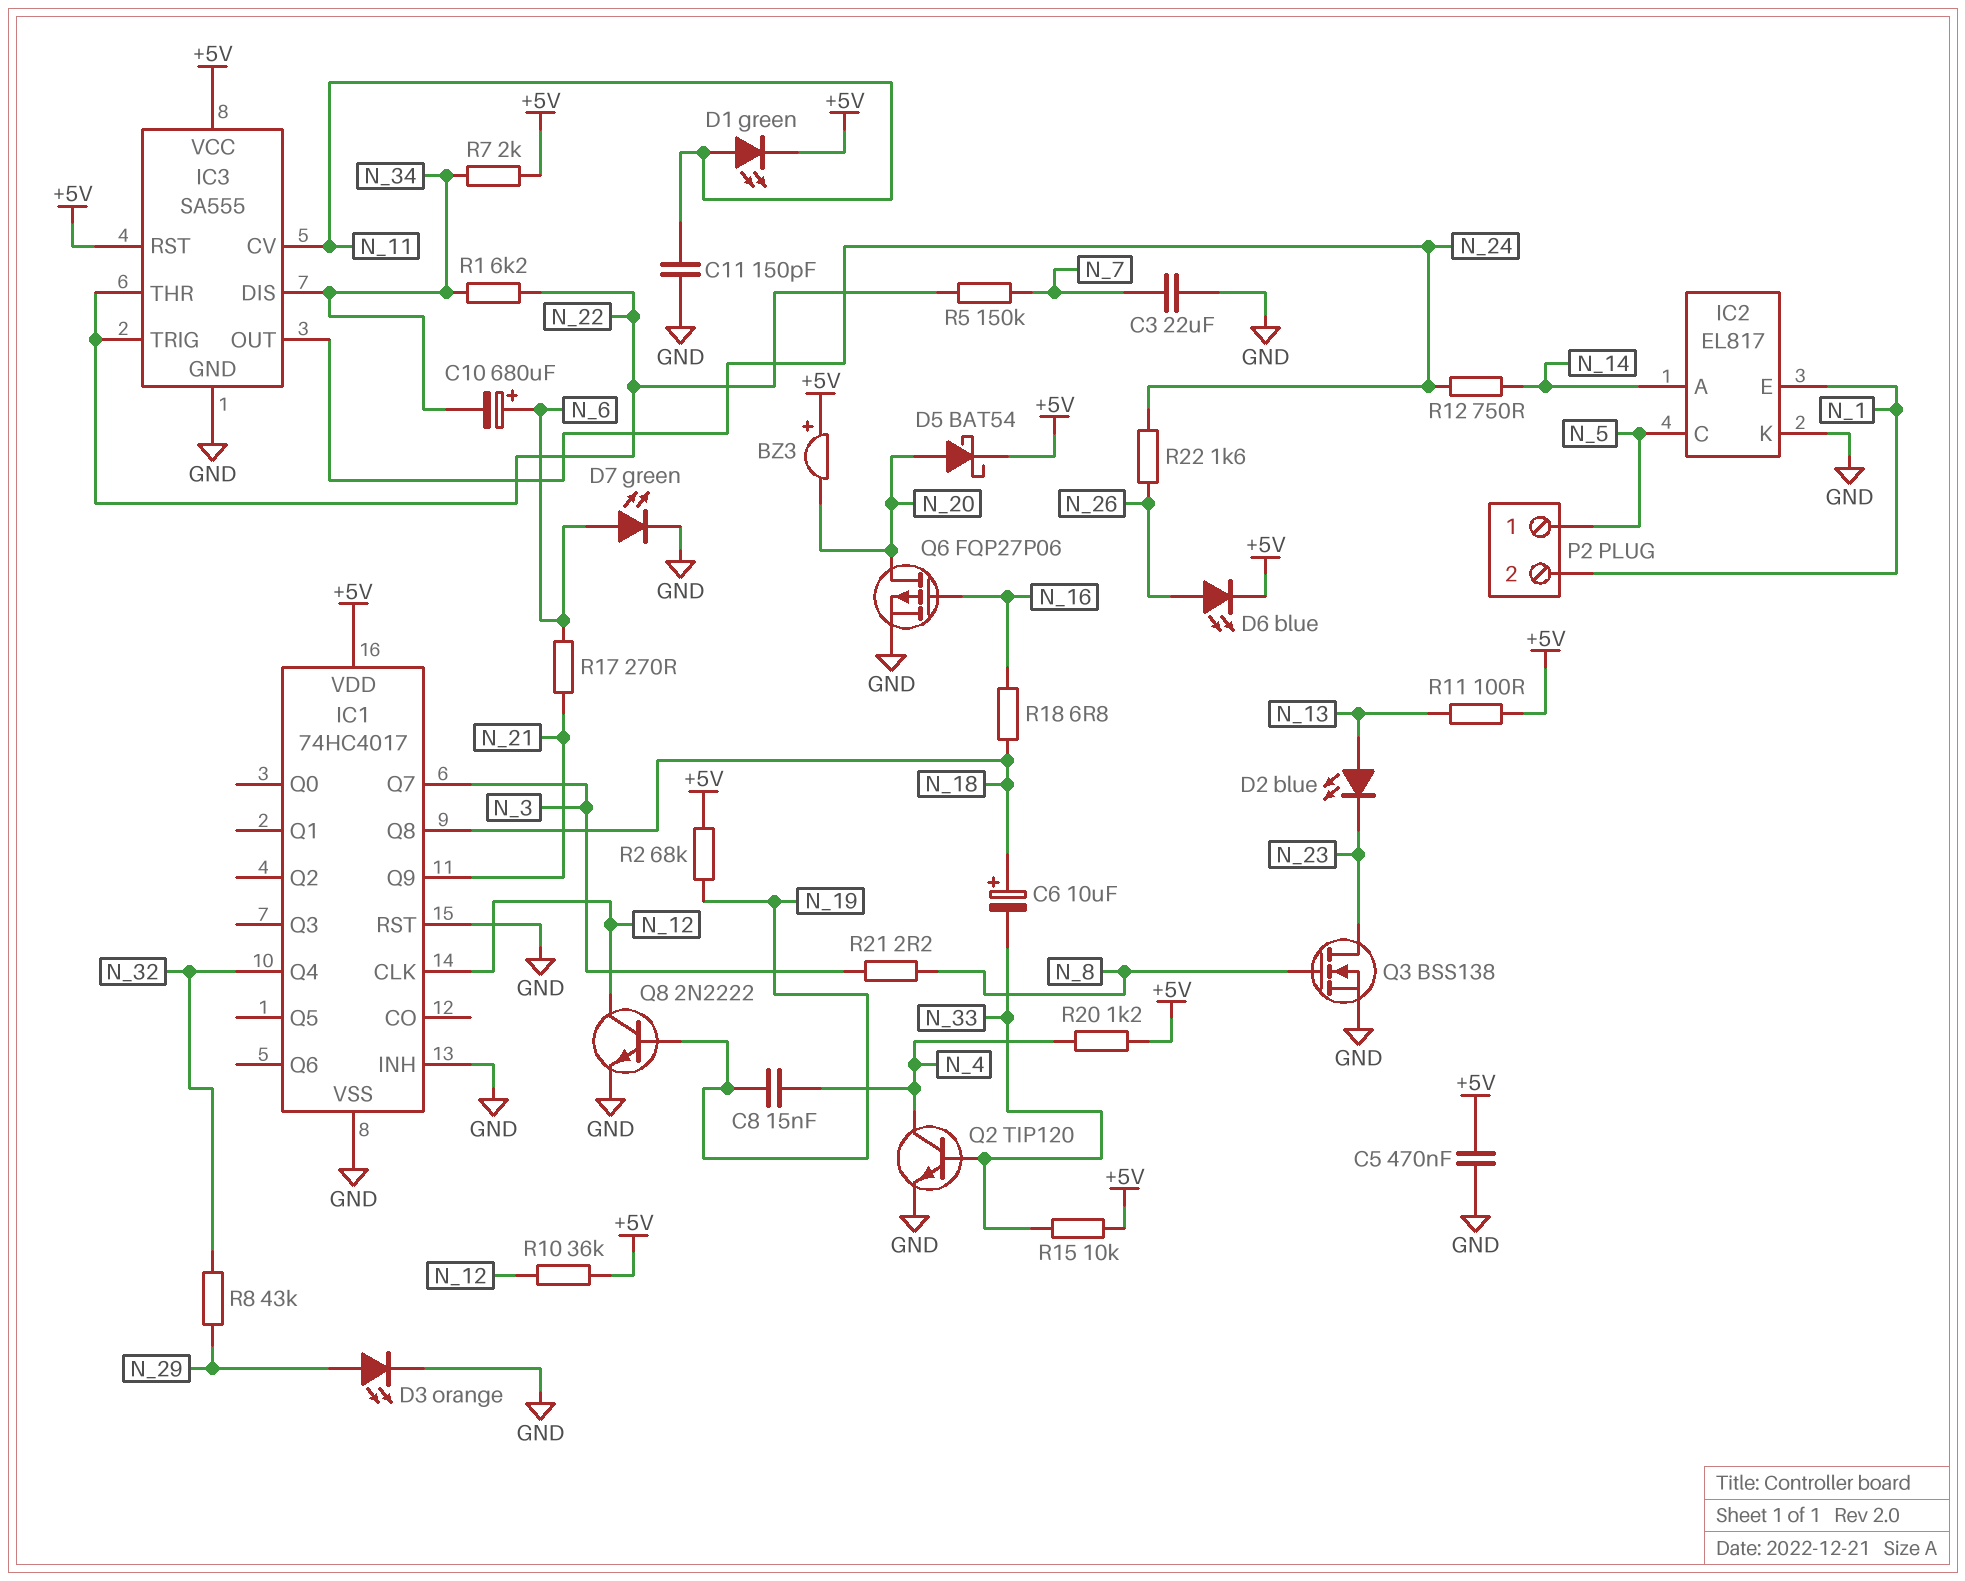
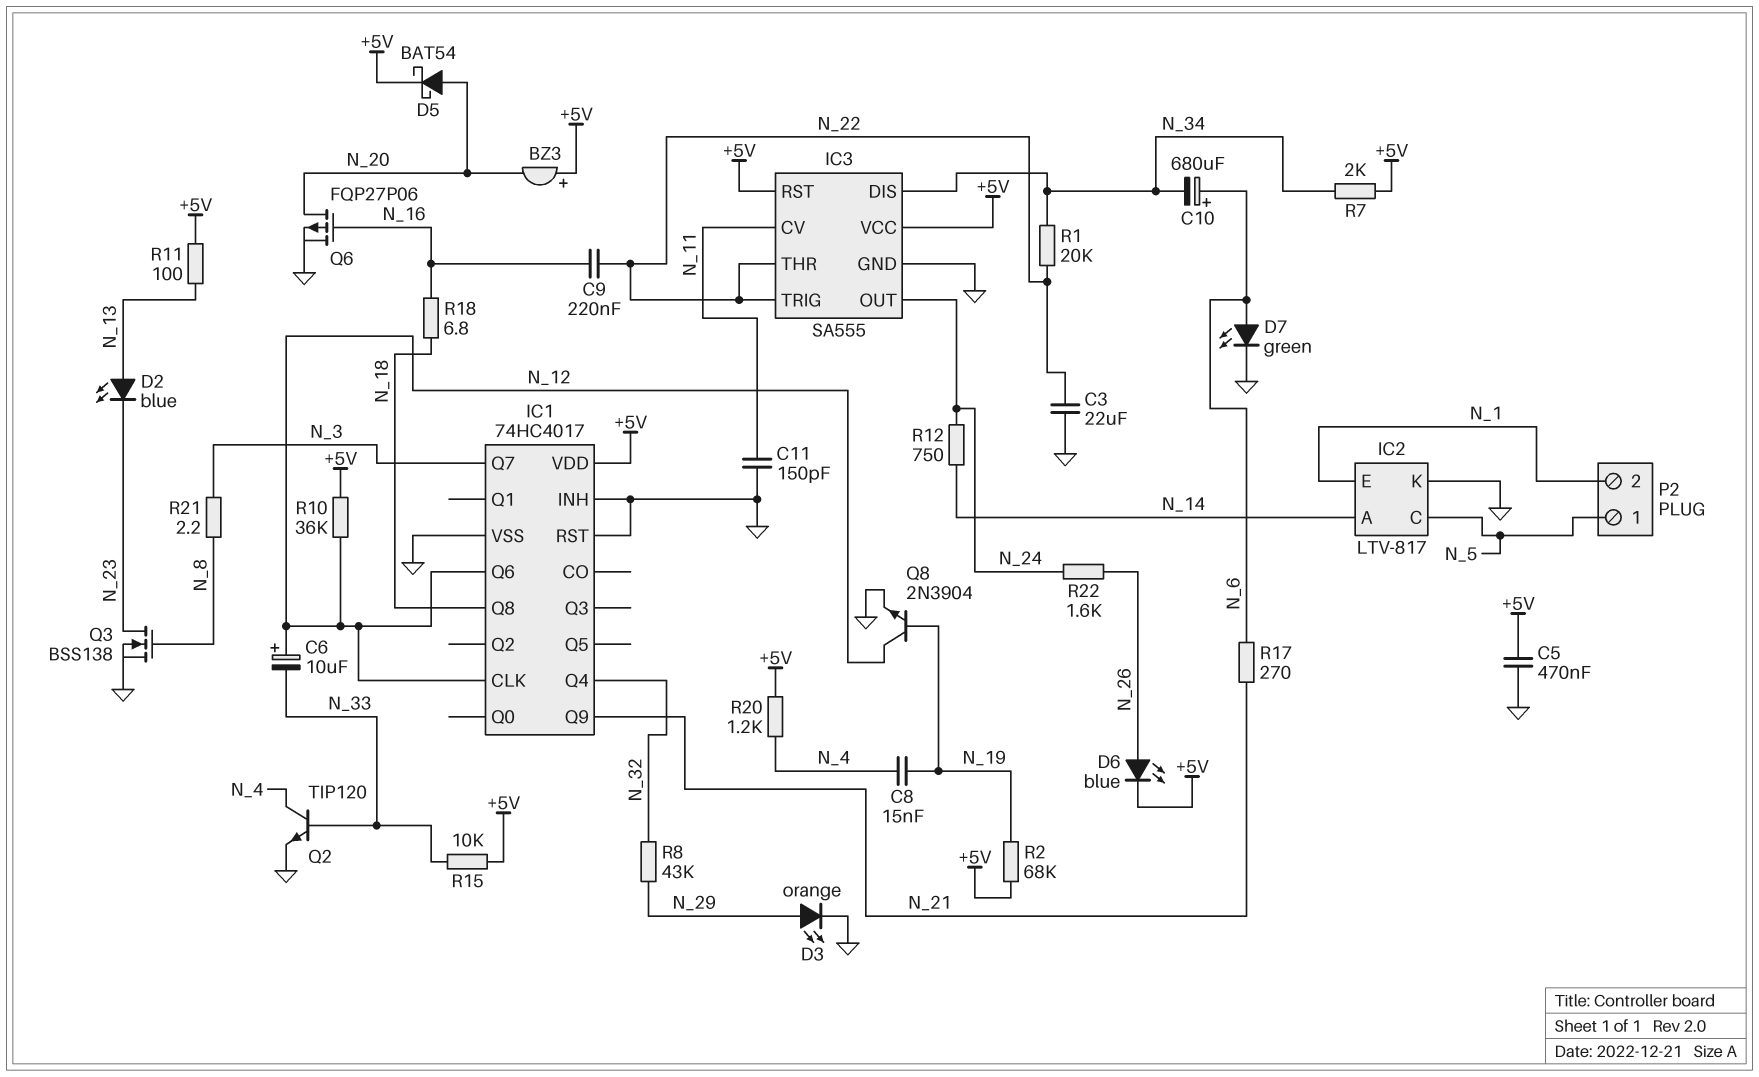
C3: 22uF (GND, N_7) -> 22uF (GND, N_22)
C6: 10uF (plus N_18, minus N_33) -> 10uF (plus N_12, minus N_33)
C9: none -> 220nF (N_16, N_22)
D1: LED green (A N_11, K +5V) -> none
IC1 pin Q6: none -> N_12
IC2: EL817 -> LTV-817
Q8: NPN 2N2222 (B N_19, C N_12, E GND) -> NPN 2N3904 (B N_19, C N_12, E GND)
R1: 6.2k (N_22, N_34) -> 20k (N_22, N_34)
R5: 150k (N_7, N_22) -> none

